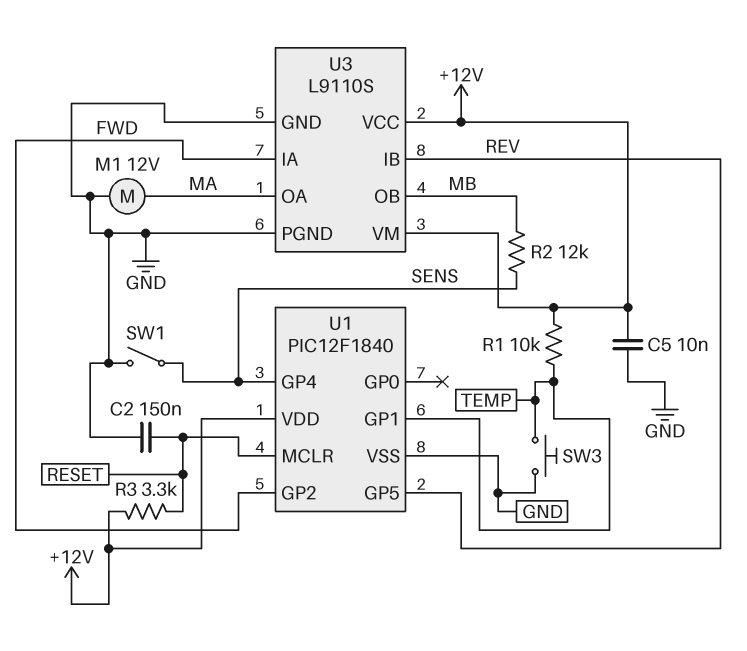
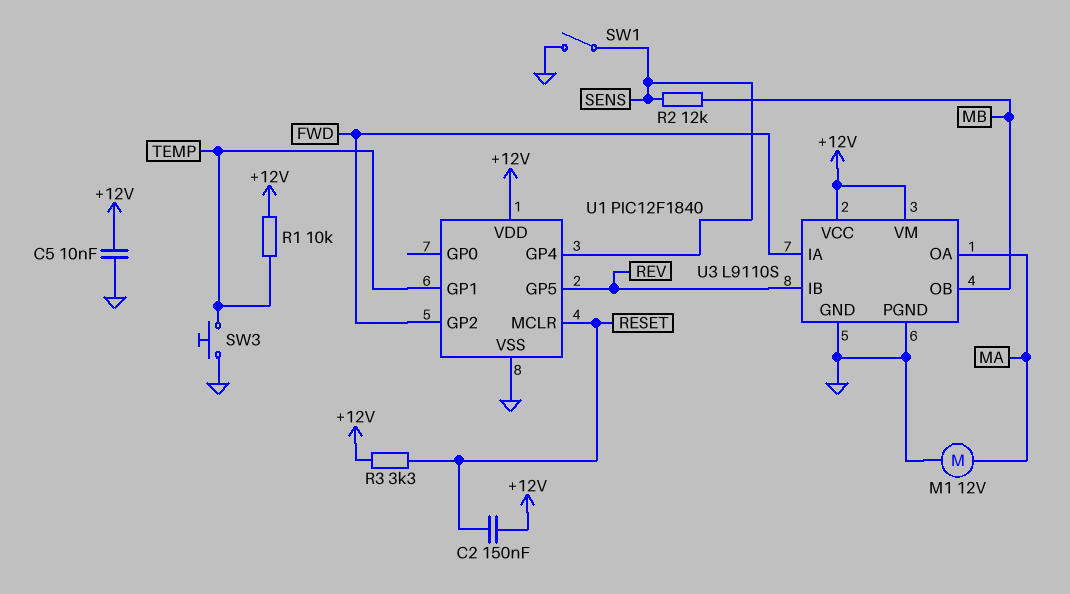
C2: 150nF (GND, RESET) -> 150nF (+12V, RESET)

